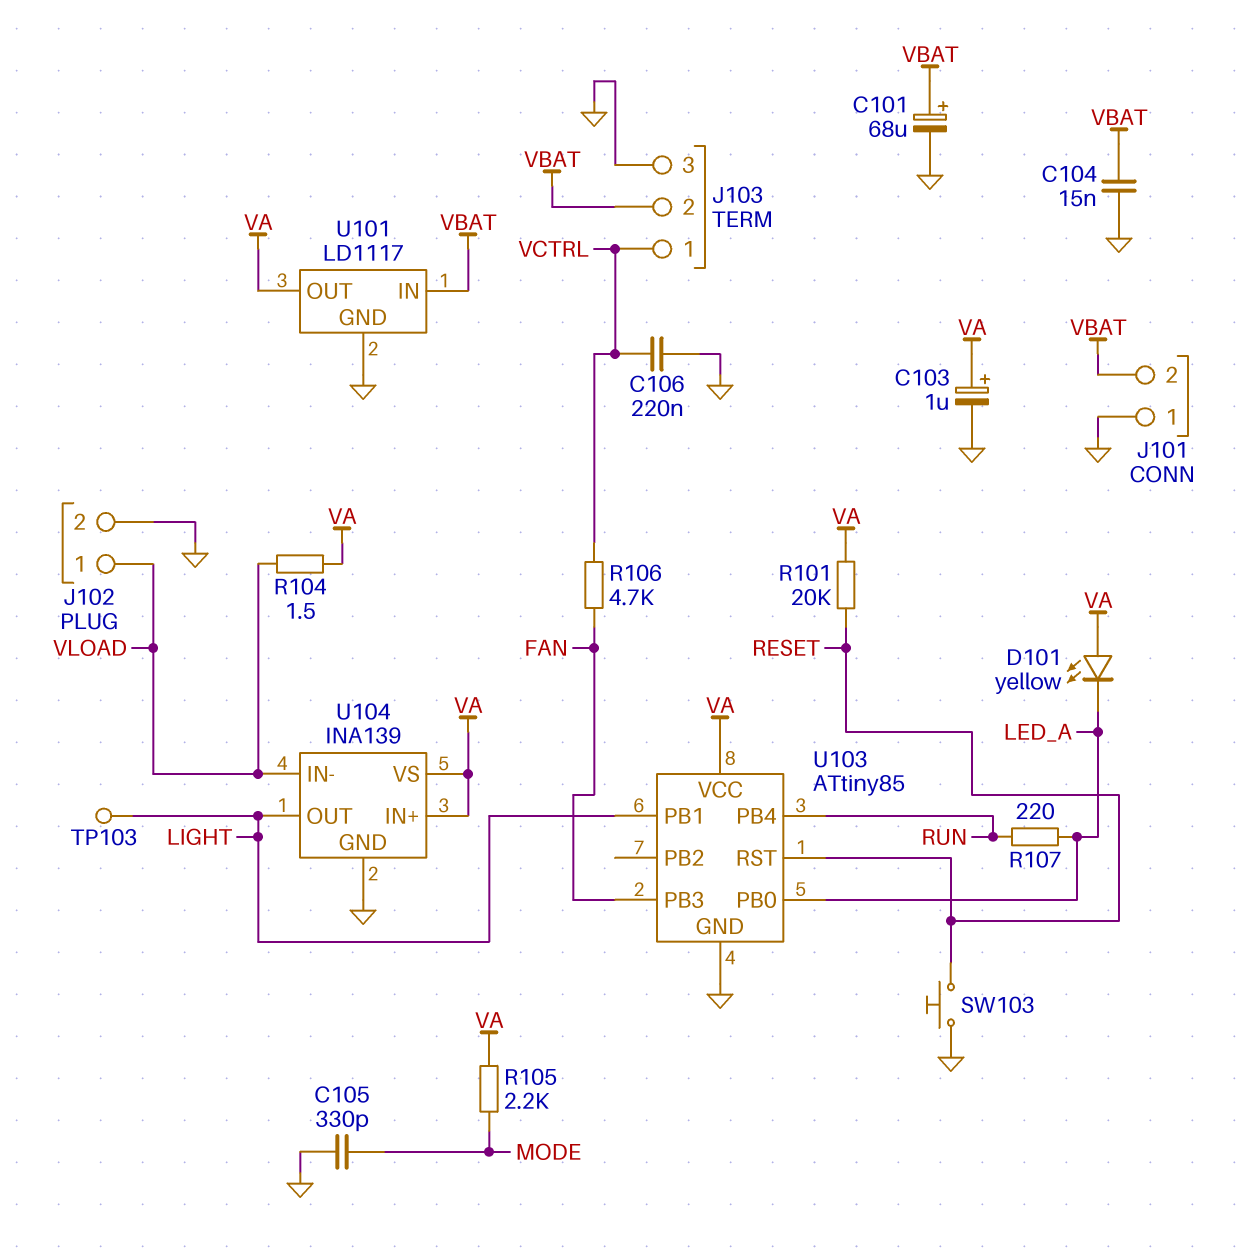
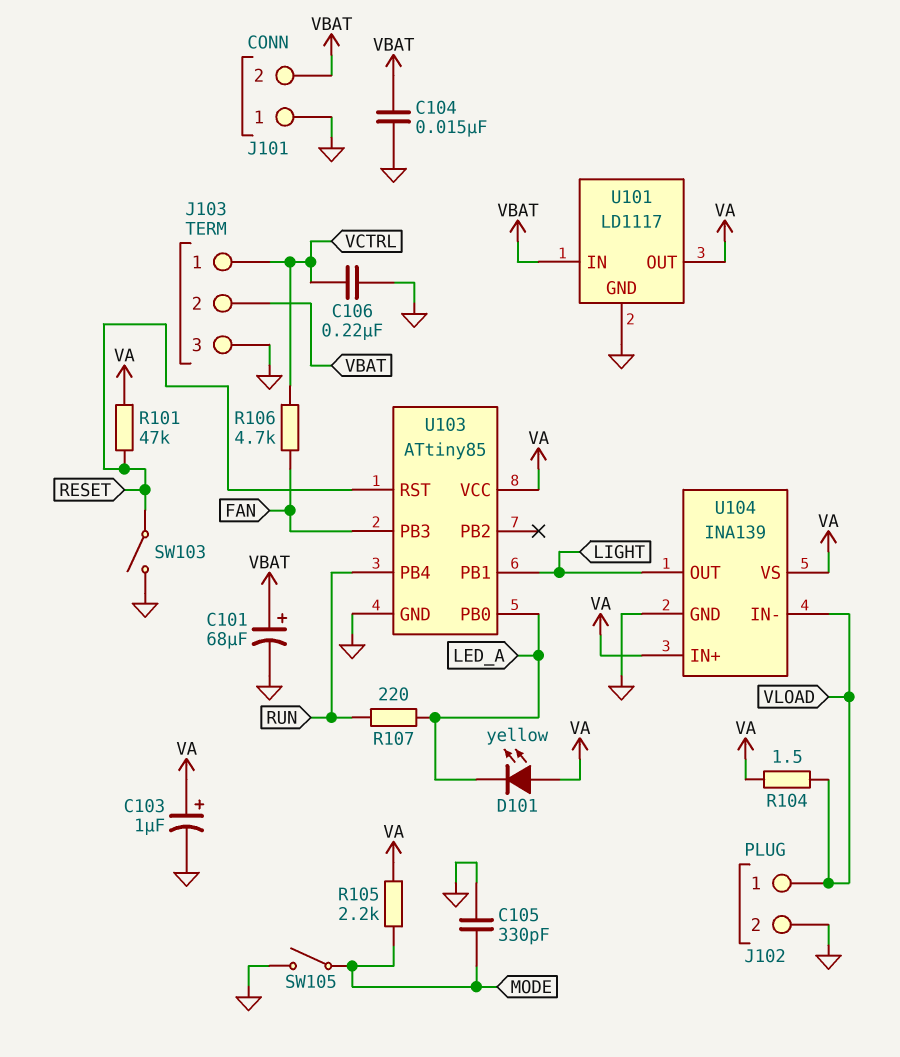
R101: 20k (RESET, VA) -> 47k (RESET, VA)
SW103: button (GND, RESET) -> switch (GND, RESET)
SW105: none -> switch (GND, MODE)
TP103: test point (LIGHT) -> none

